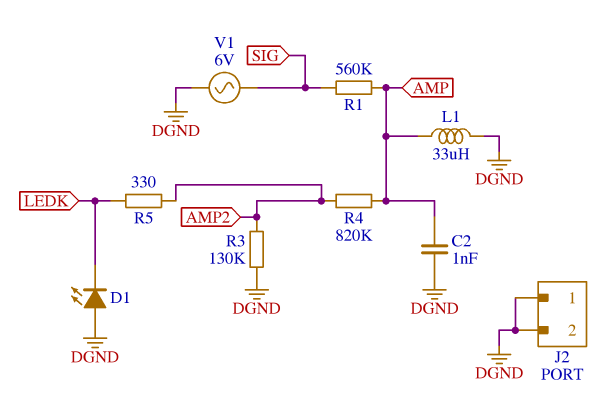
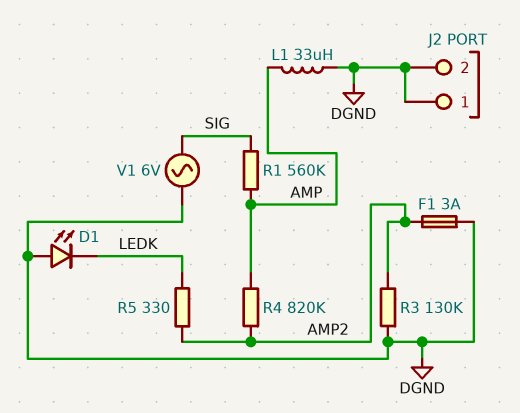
C2: 1nF (AMP, DGND) -> none
F1: none -> 3A (AMP2, DGND)

